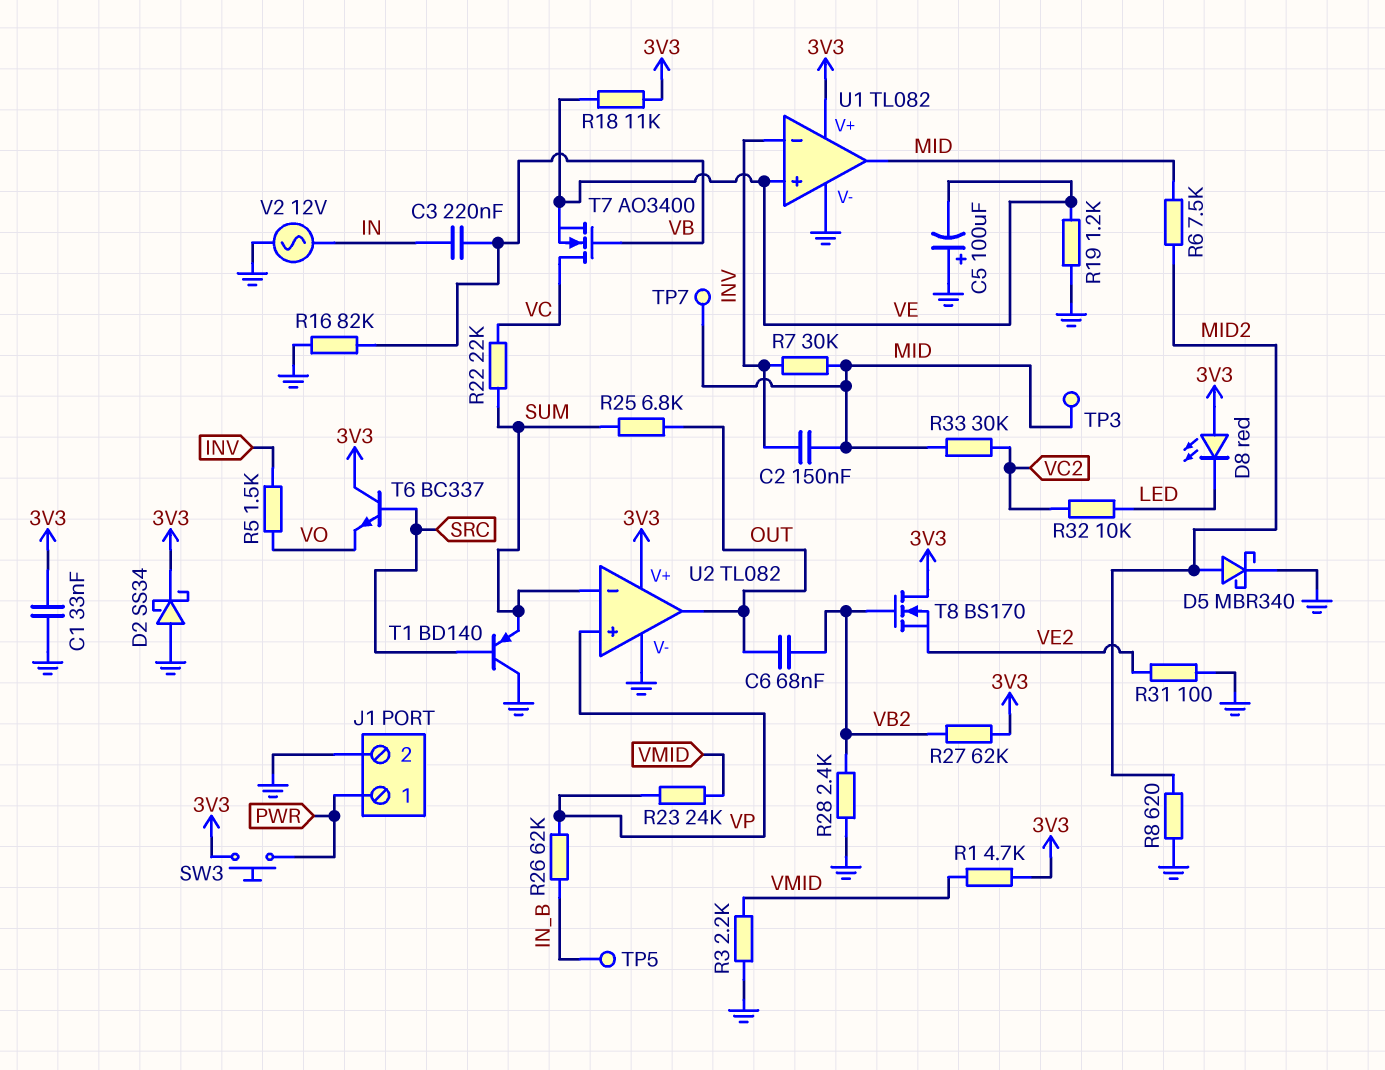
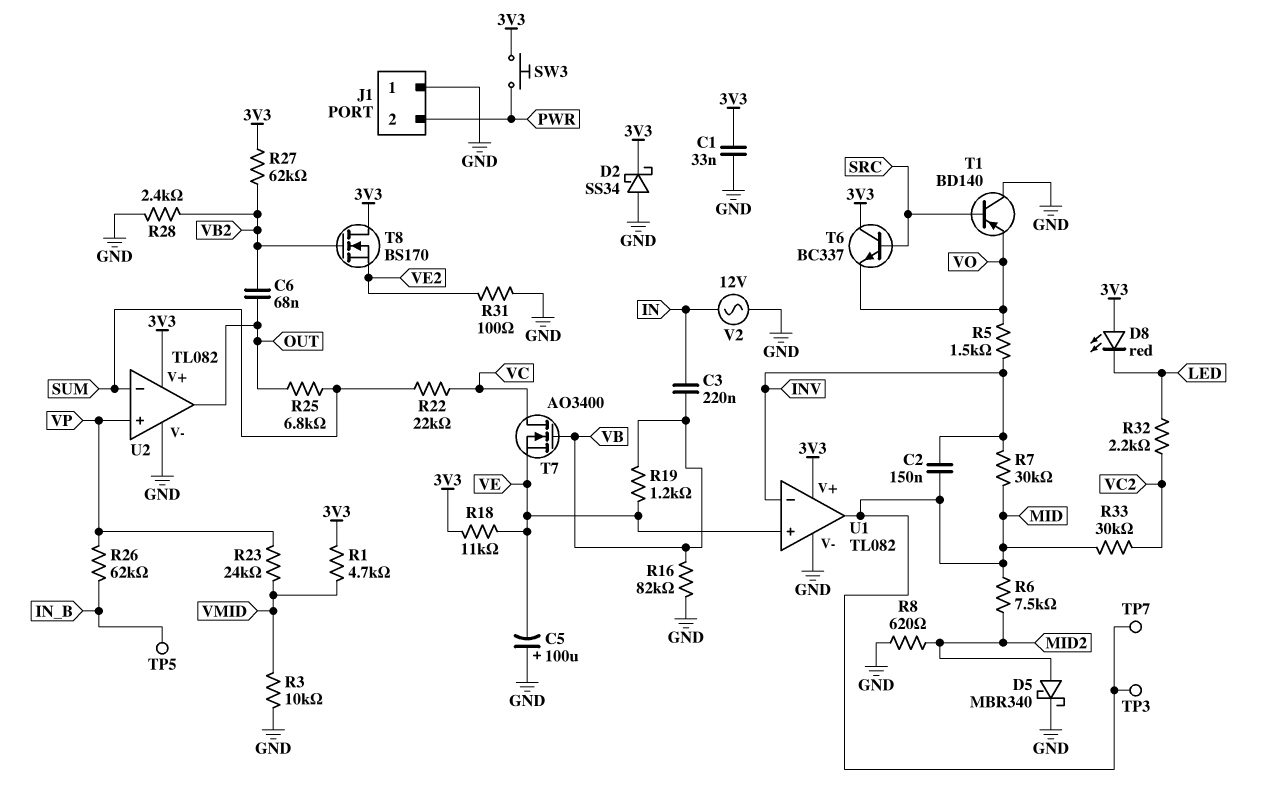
J1 pin 1: PWR -> GND
J1 pin 2: GND -> PWR
R3: 2.2k (GND, VMID) -> 10k (GND, VMID)
R19: 1.2k (GND, VE) -> 1.2k (VB, VE)
R32: 10k (LED, VC2) -> 2.2k (LED, VC2)
T1: PNP BD140 (B SRC, C GND, E SUM) -> PNP BD140 (B SRC, C GND, E VO)

